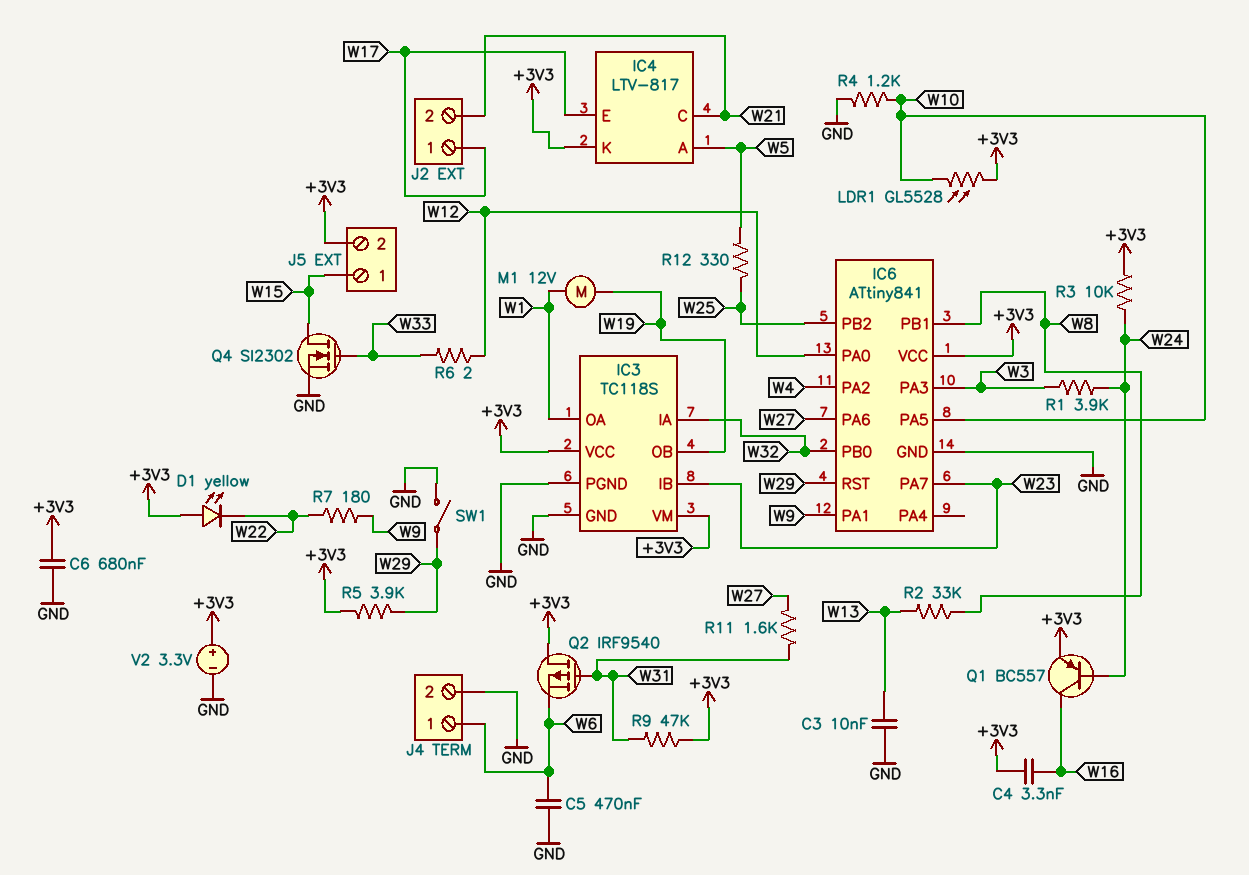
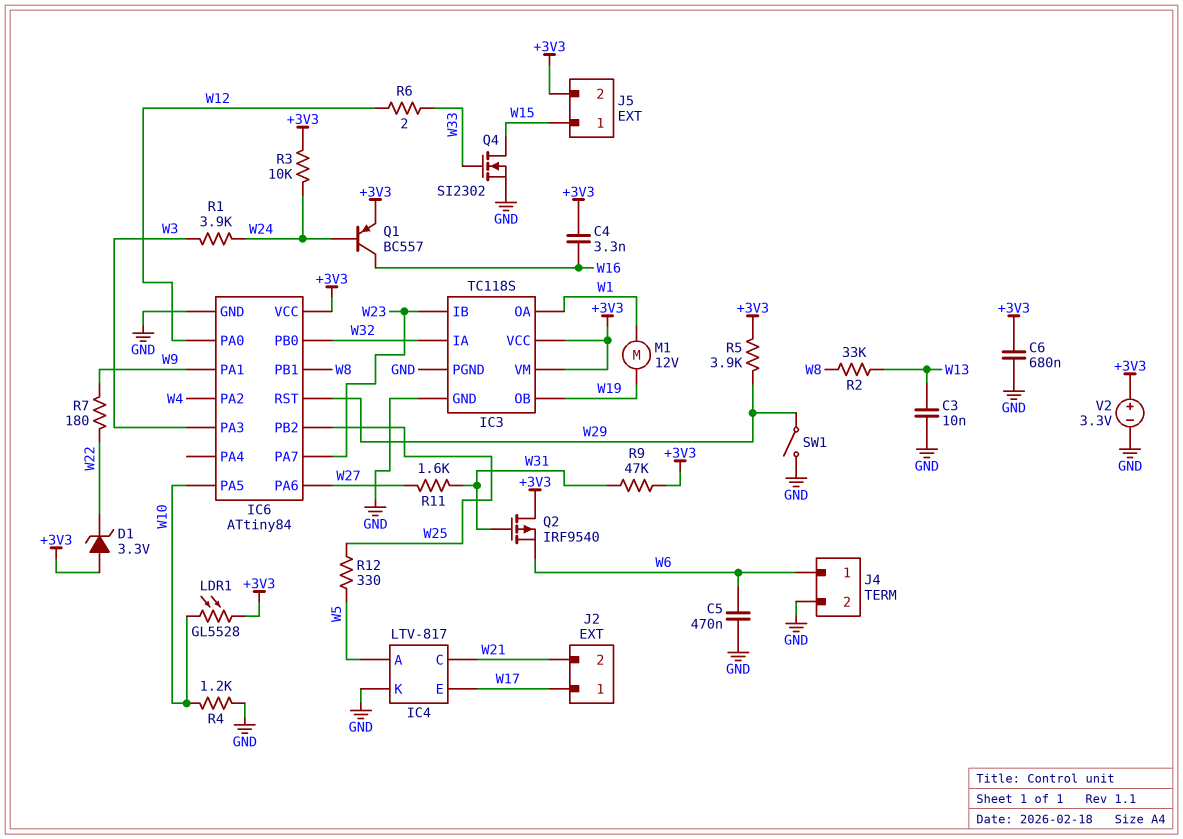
D1: LED yellow (A +3V3, K W22) -> zener 3.3V (A +3V3, K W22)
IC4 pin K: +3V3 -> GND
IC6: ATtiny841 -> ATtiny84

